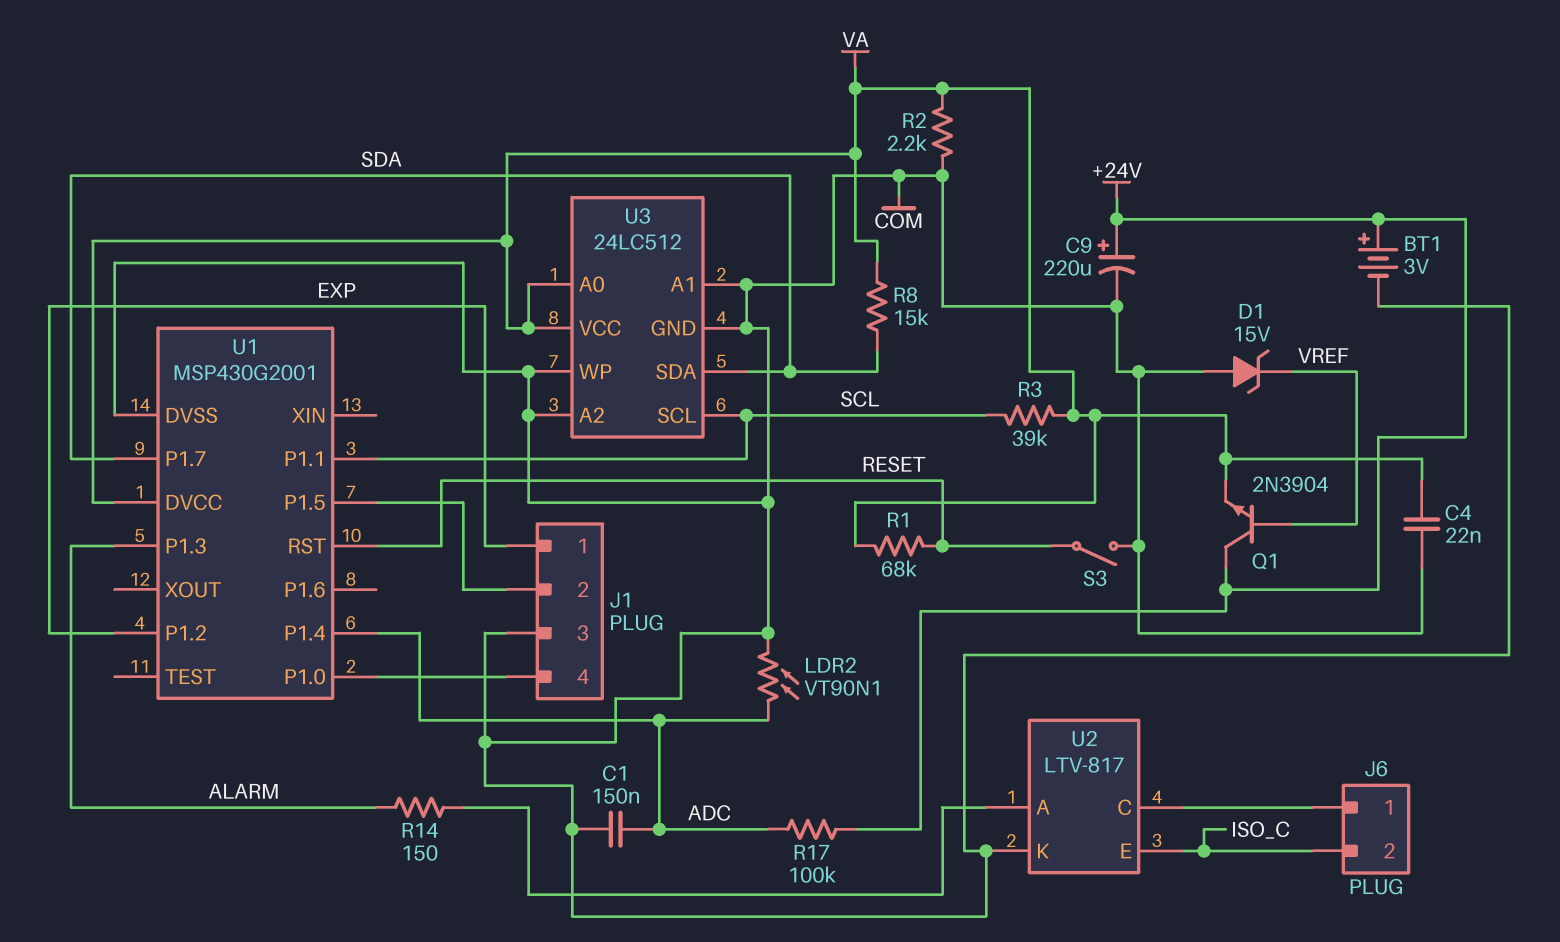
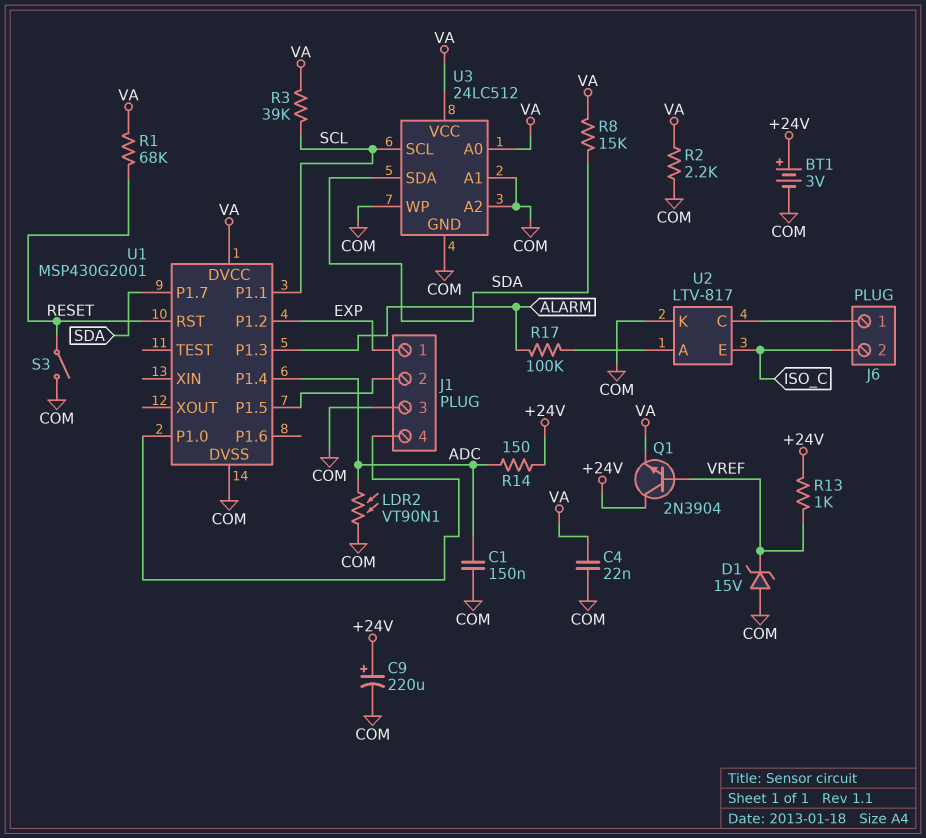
R13: none -> 1k (+24V, VREF)
R14: 150 (ALARM, U2/A) -> 150 (+24V, ADC)
R17: 100k (+24V, ADC) -> 100k (ALARM, U2/A)

